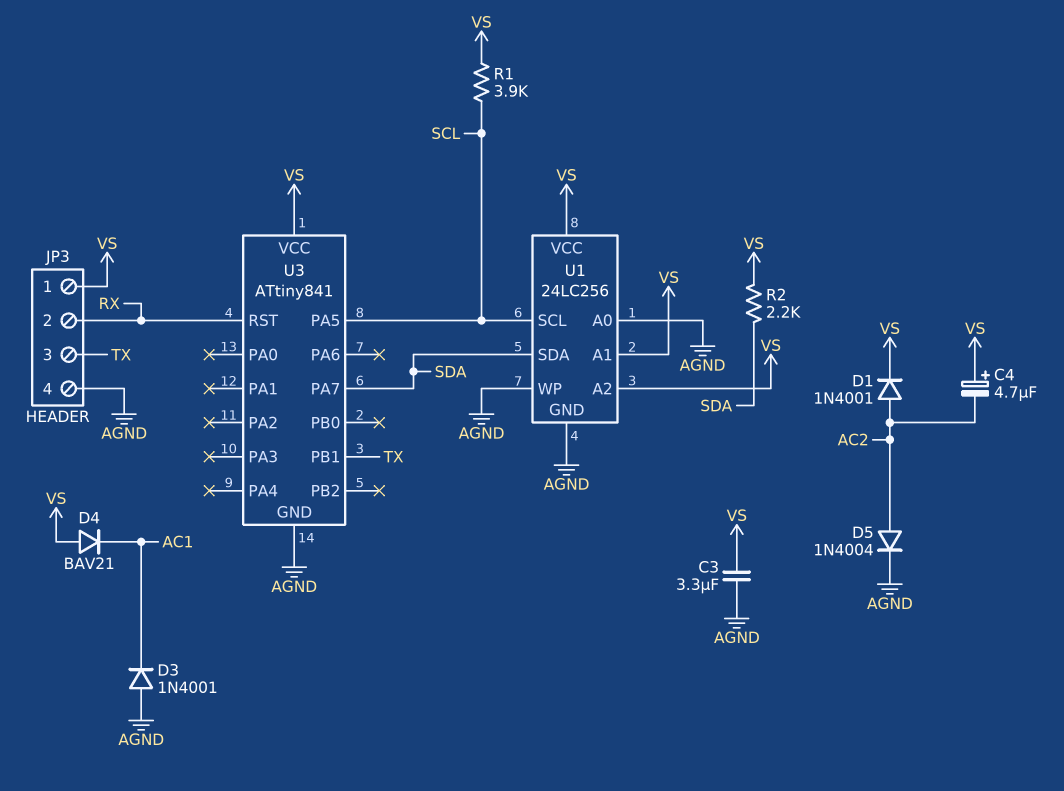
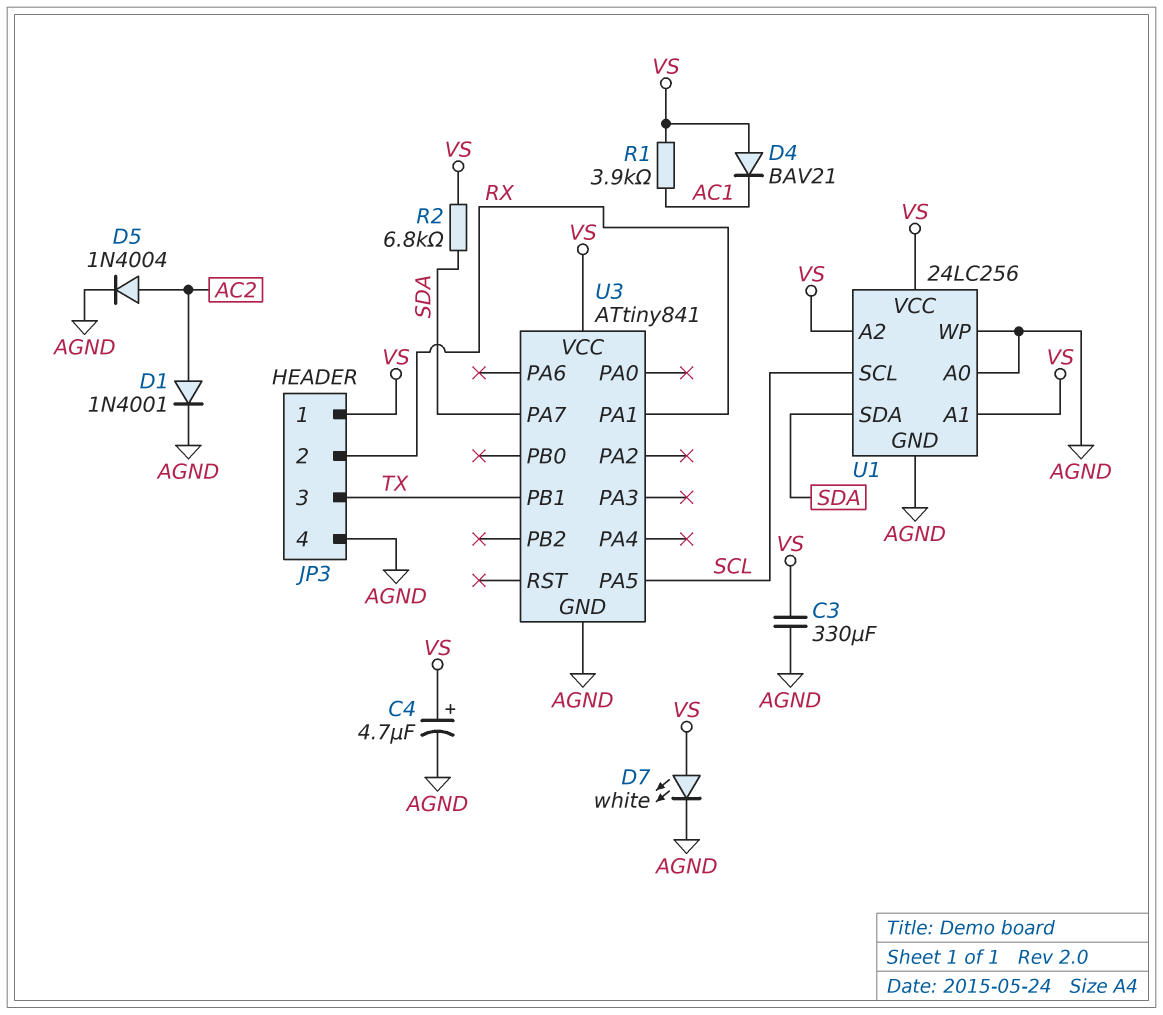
C3: 3.3uF (AGND, VS) -> 330uF (AGND, VS)
C4: 4.7uF (plus VS, minus AC2) -> 4.7uF (plus VS, minus AGND)
D1: diode 1N4001 (A AC2, K VS) -> diode 1N4001 (A AC2, K AGND)
D3: diode 1N4001 (A AGND, K AC1) -> none
D7: none -> LED white (A VS, K AGND)
R1: 3.9k (SCL, VS) -> 3.9k (AC1, VS)
R2: 2.2k (SDA, VS) -> 6.8k (SDA, VS)
U3 pin PA1: none -> RX
U3 pin RST: RX -> none

